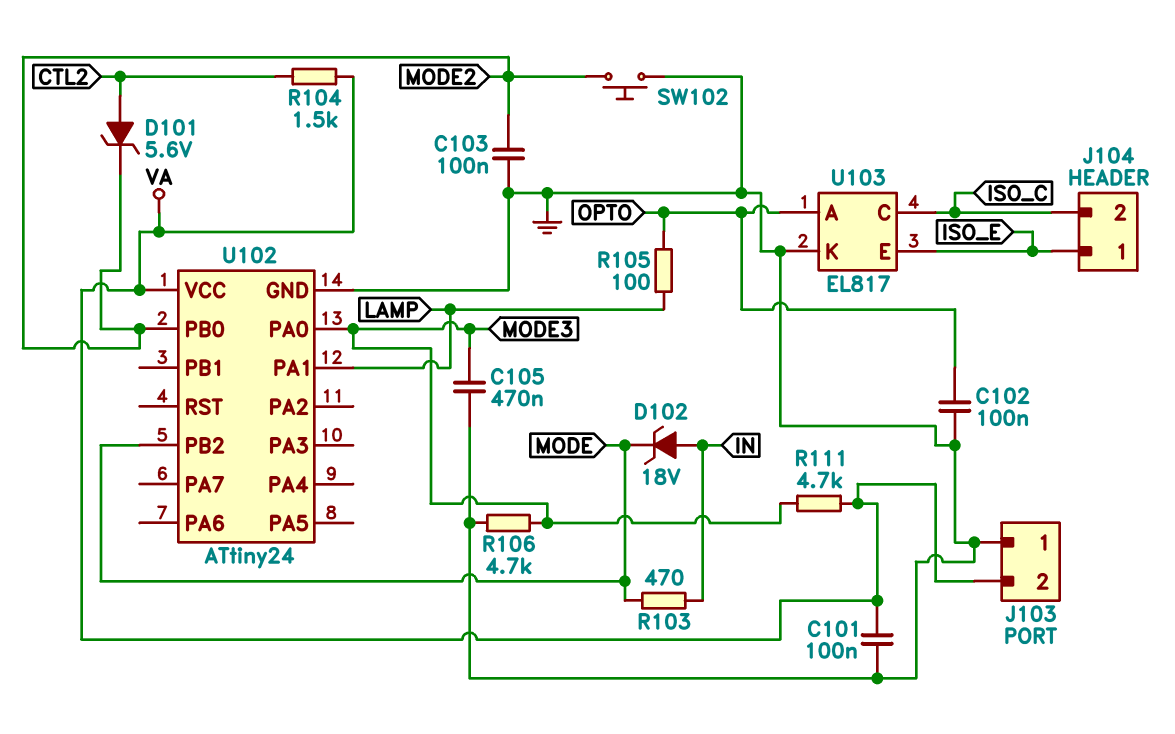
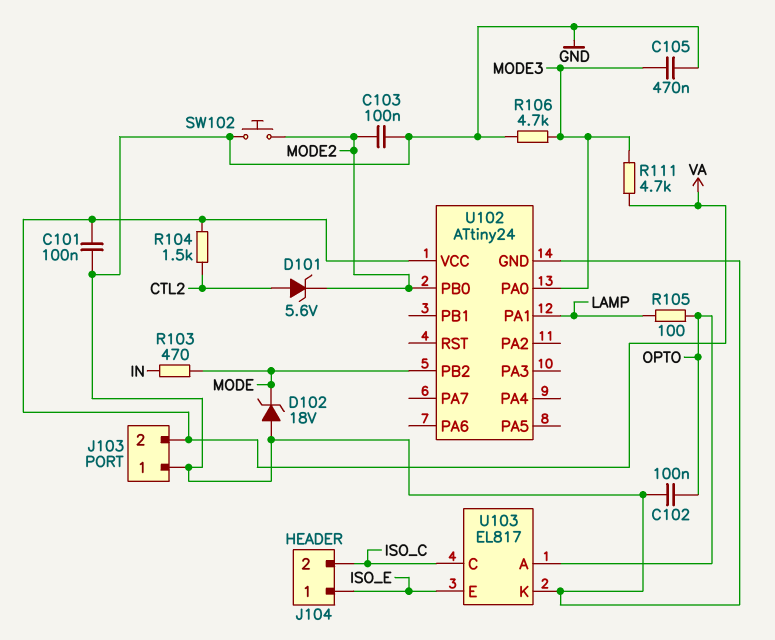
D102: zener 18V (A IN, K MODE) -> zener 18V (A GND, K MODE)

